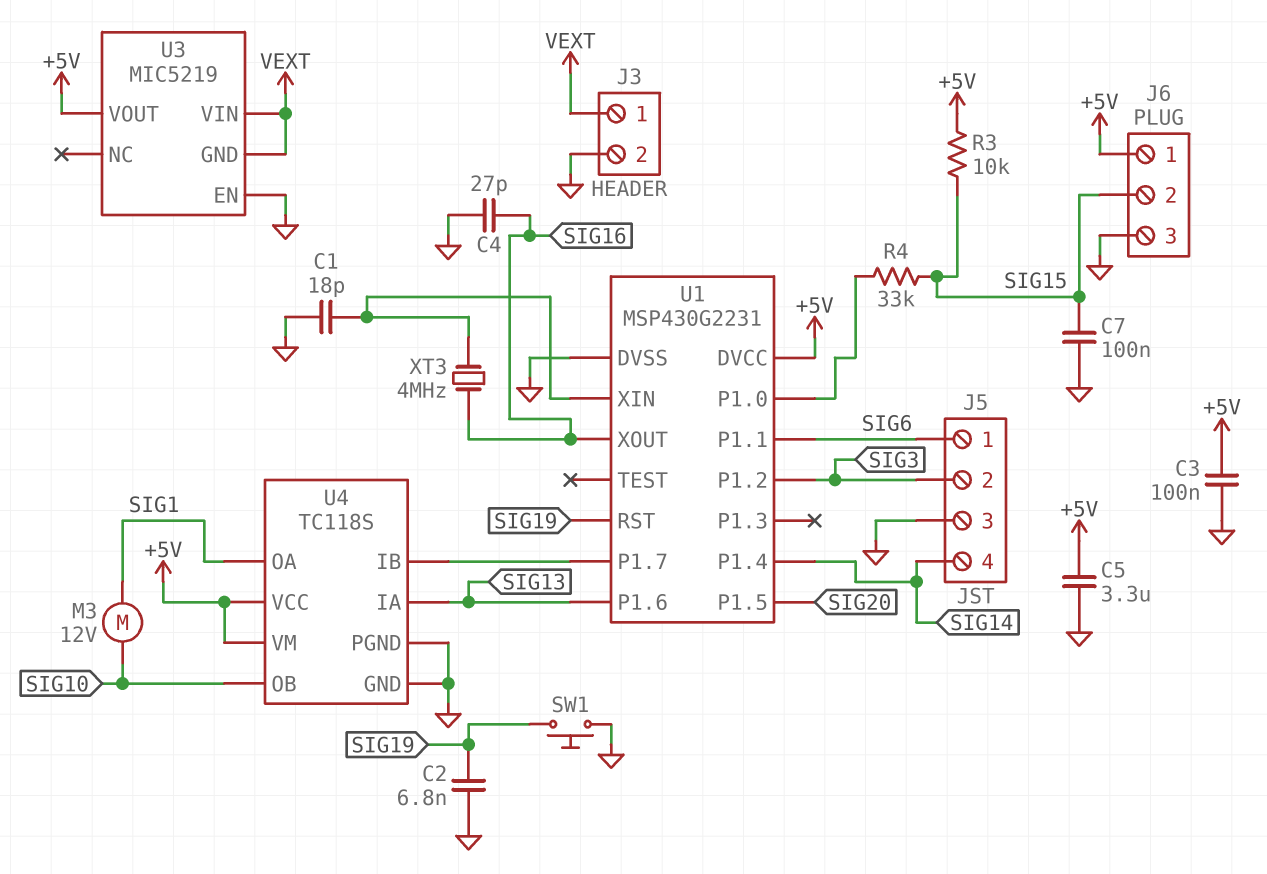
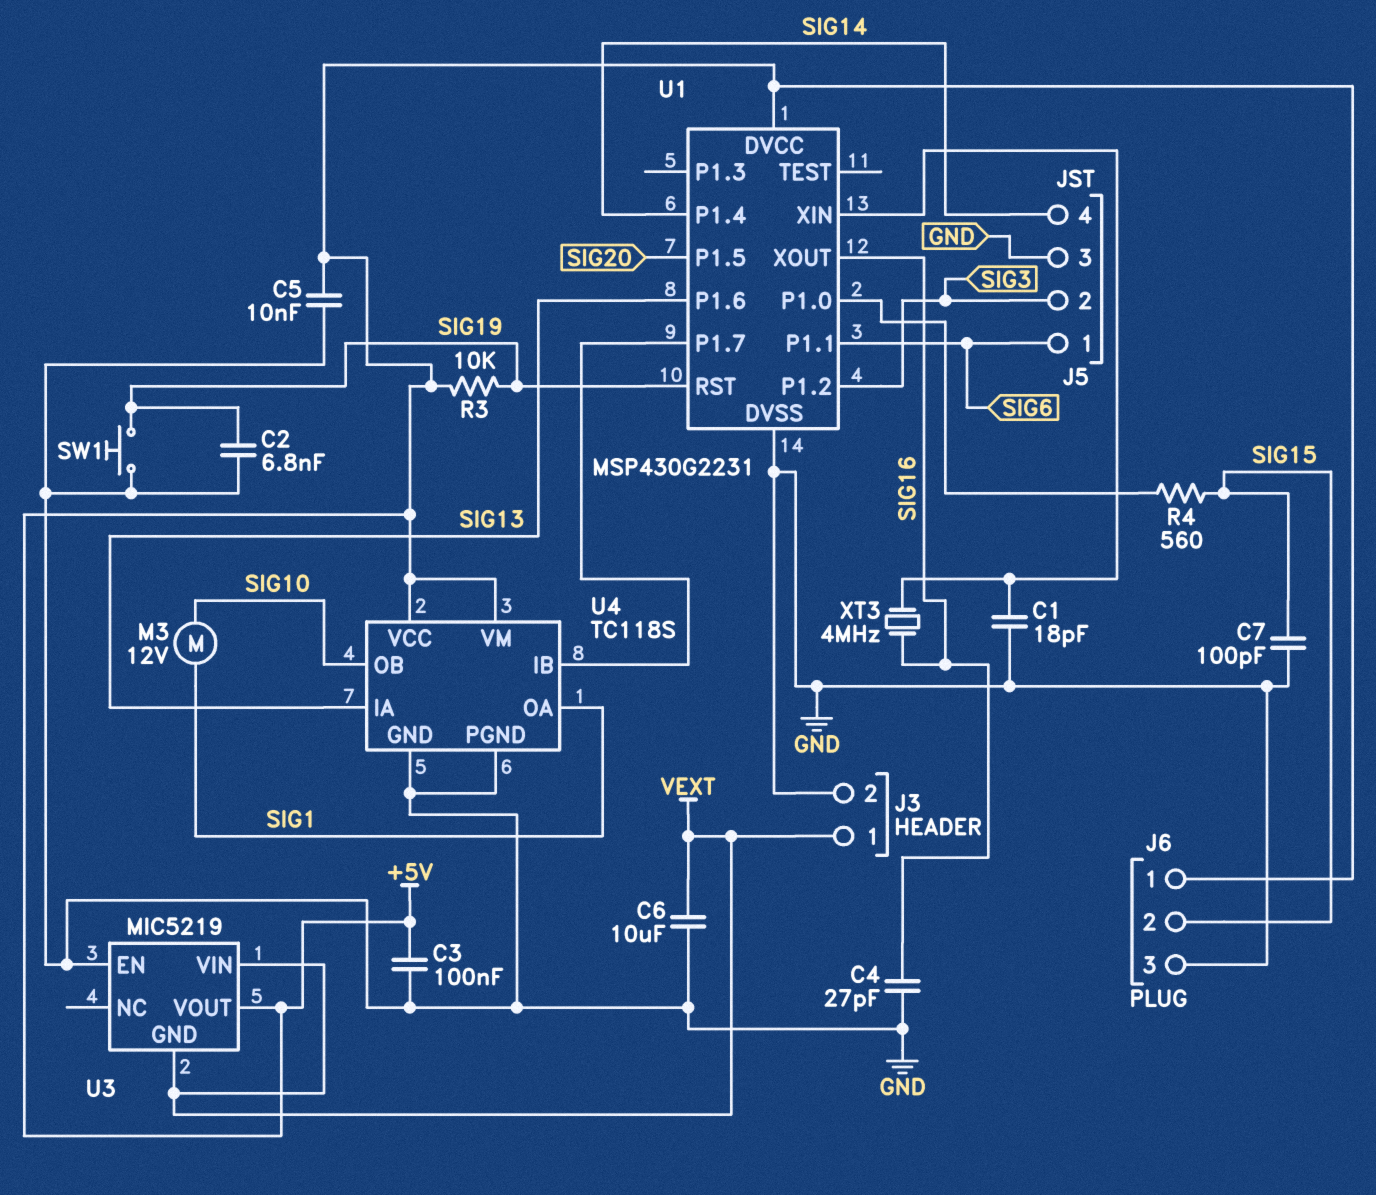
C5: 3.3uF (+5V, GND) -> 10nF (+5V, GND)
C6: none -> 10uF (GND, VEXT)
C7: 100nF (GND, SIG15) -> 100pF (GND, SIG15)
R3: 10k (+5V, SIG15) -> 10k (+5V, SIG19)
R4: 33k (SIG15, U1/P1.0) -> 560 (SIG15, U1/P1.0)

